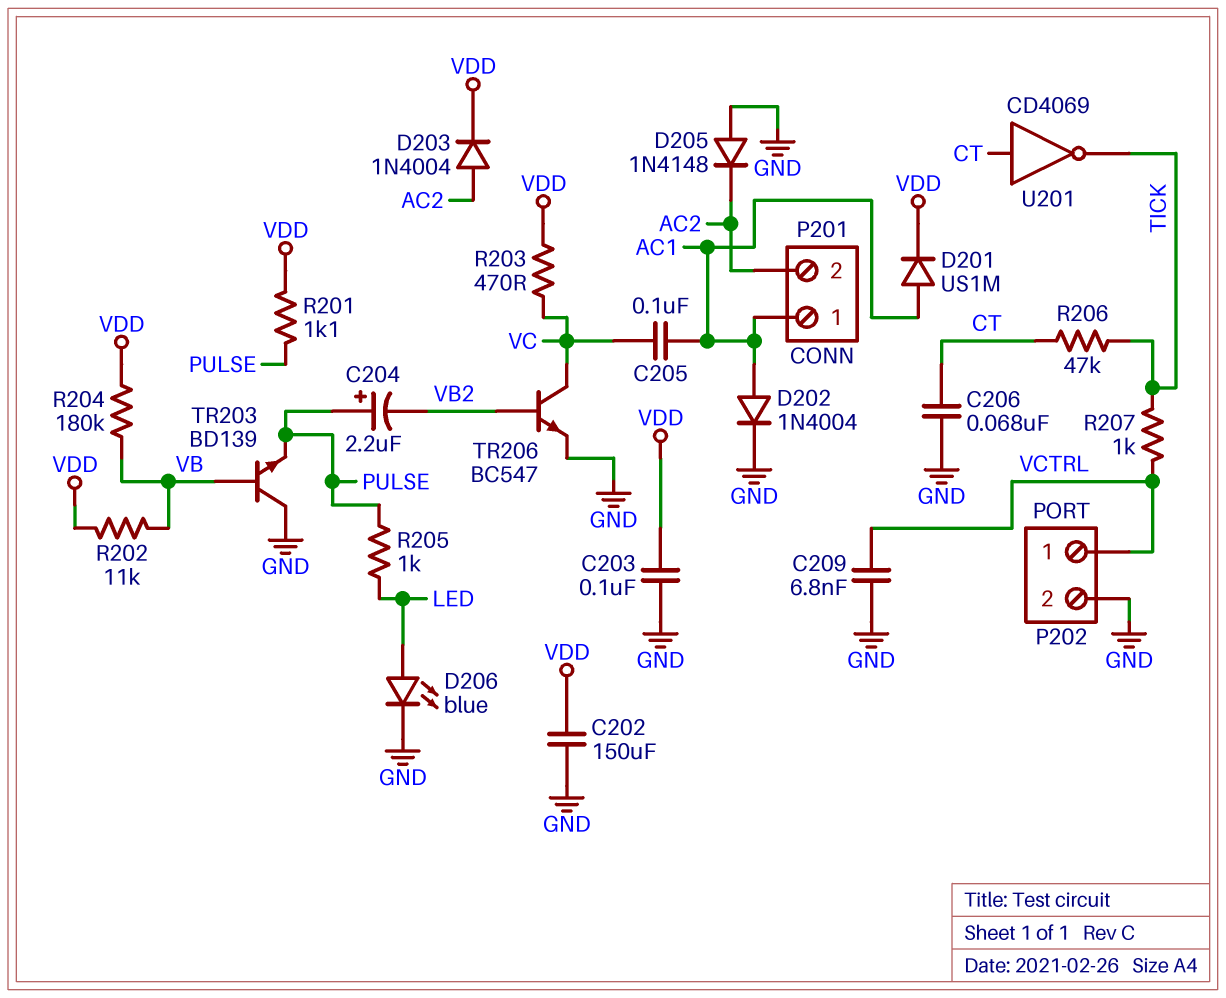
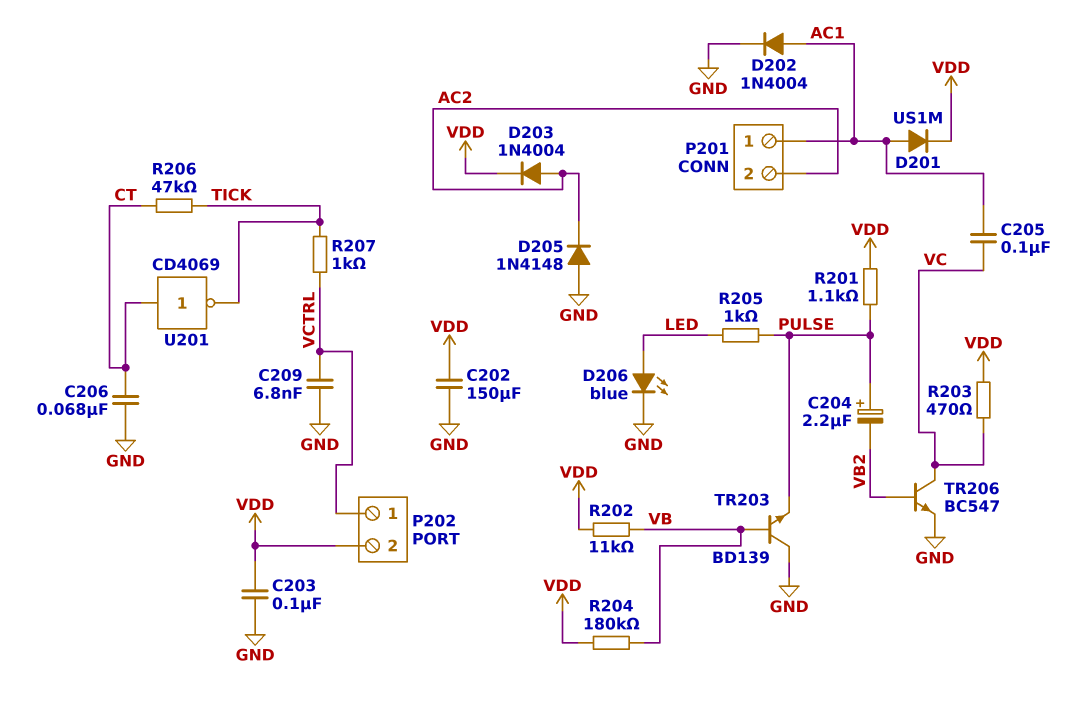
P202 pin 2: GND -> VDD

